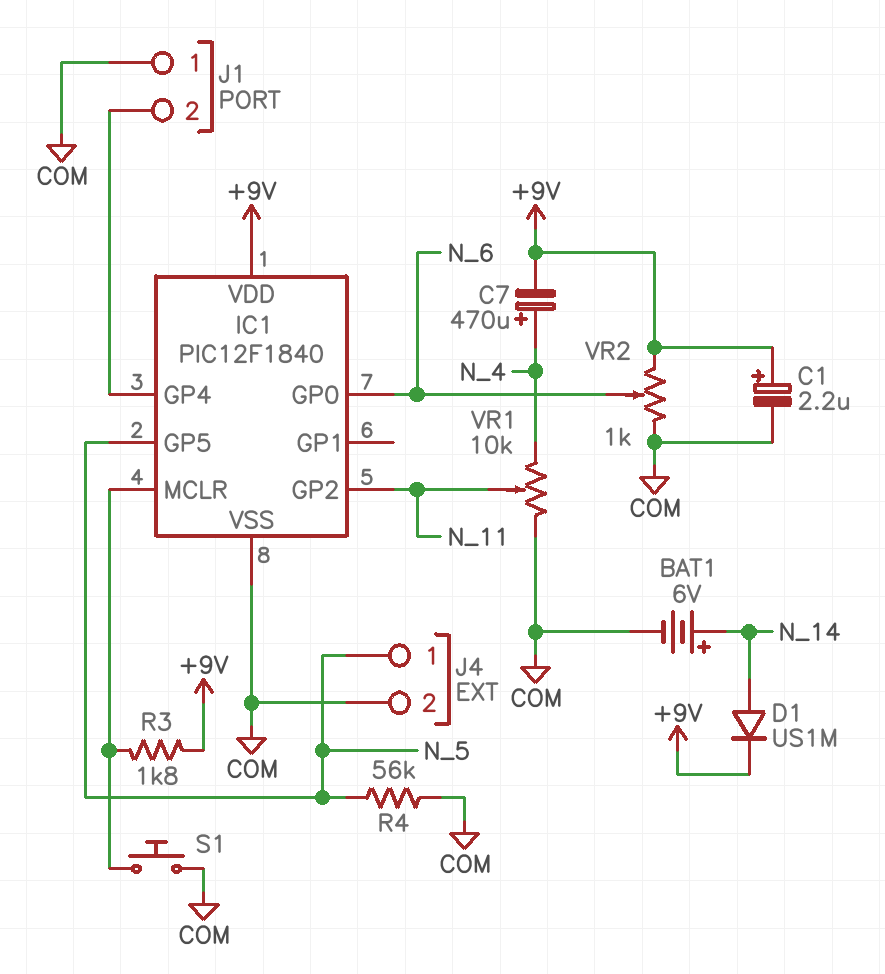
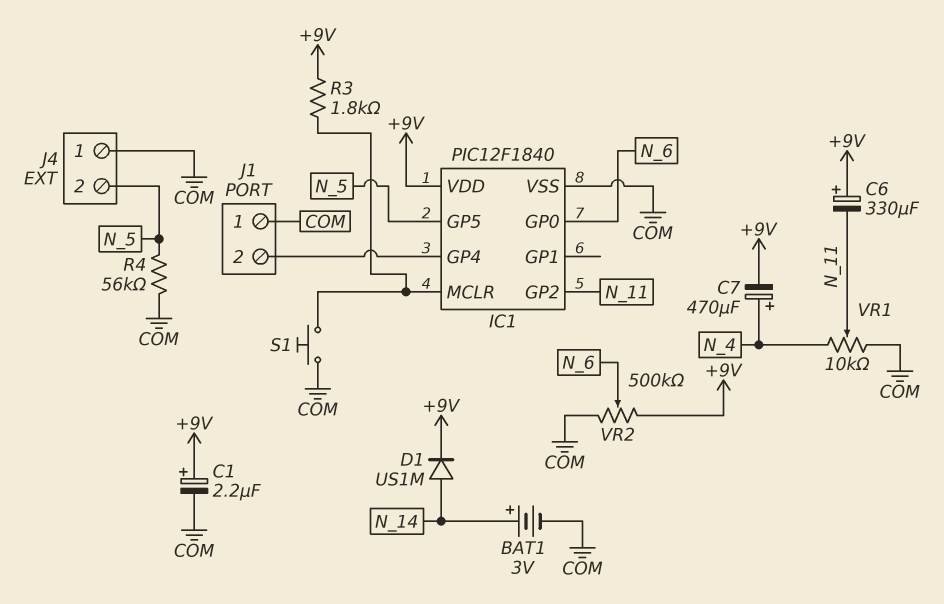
BAT1: 6V (plus N_14, minus COM) -> 3V (plus N_14, minus COM)
C6: none -> 330uF (plus +9V, minus N_11)
J4 pin 1: N_5 -> COM
J4 pin 2: COM -> N_5
VR2: 1k (+9V, COM, wiper N_6) -> 500k (+9V, COM, wiper N_6)

